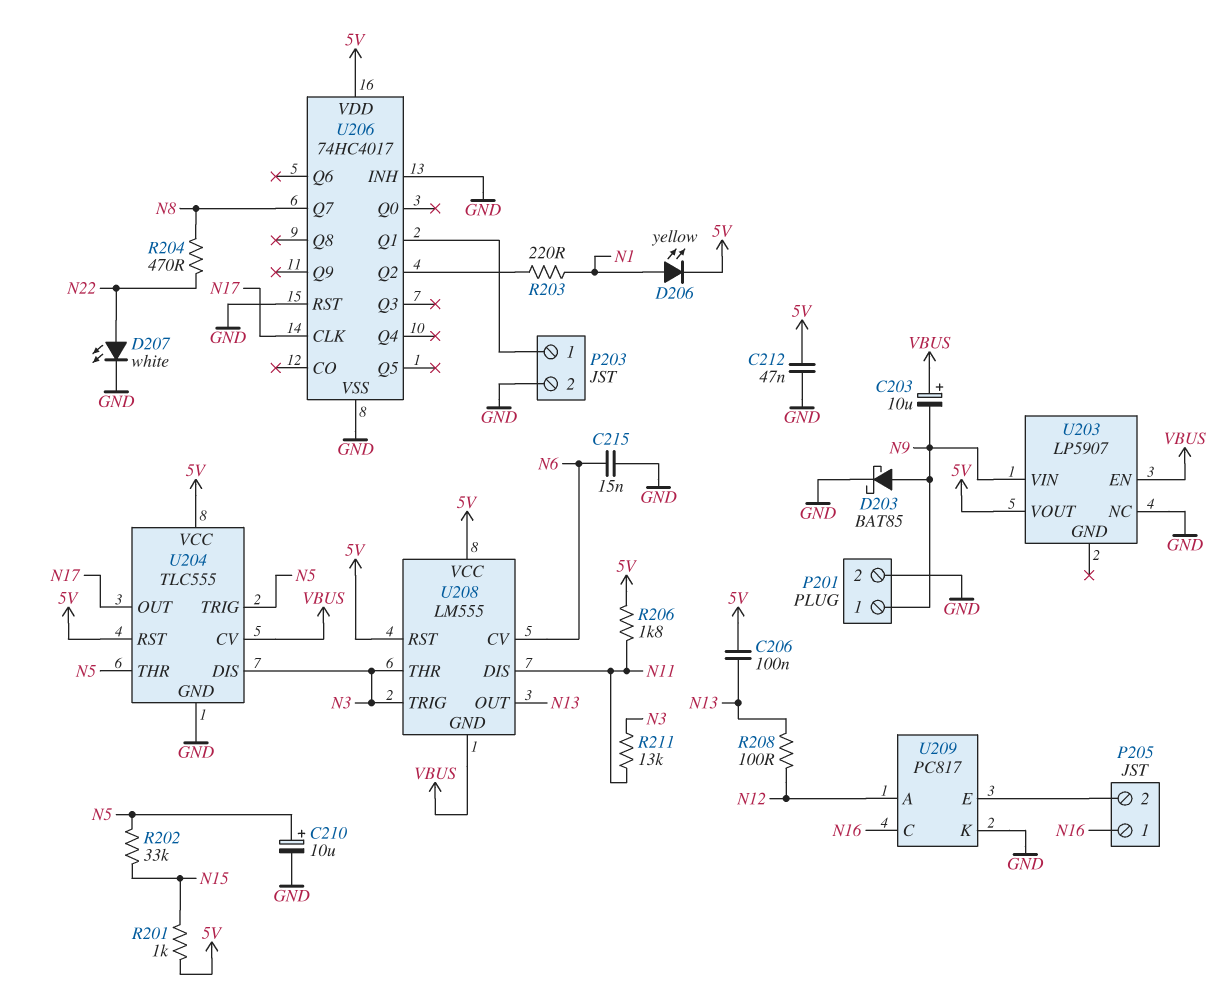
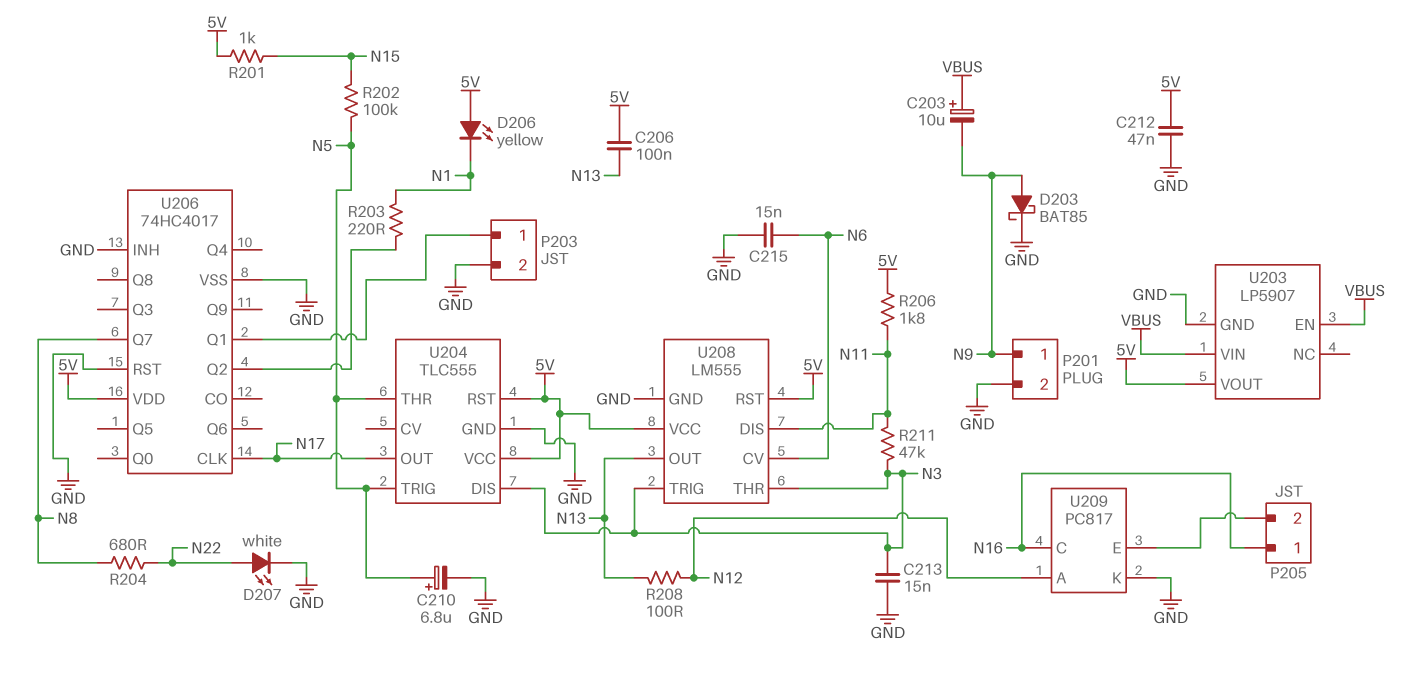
C210: 10uF (plus N5, minus GND) -> 6.8uF (plus N5, minus GND)
C213: none -> 15nF (GND, N3)
D206: LED yellow (A N1, K 5V) -> LED yellow (A 5V, K N1)
R202: 33k (N5, N15) -> 100k (N5, N15)
R204: 470 (N8, N22) -> 680 (N8, N22)
R211: 13k (N3, N11) -> 47k (N3, N11)
U203 pin GND: none -> GND
U203 pin NC: GND -> none
U203 pin VIN: N9 -> VBUS
U204 pin CV: VBUS -> none
U208 pin GND: VBUS -> GND

